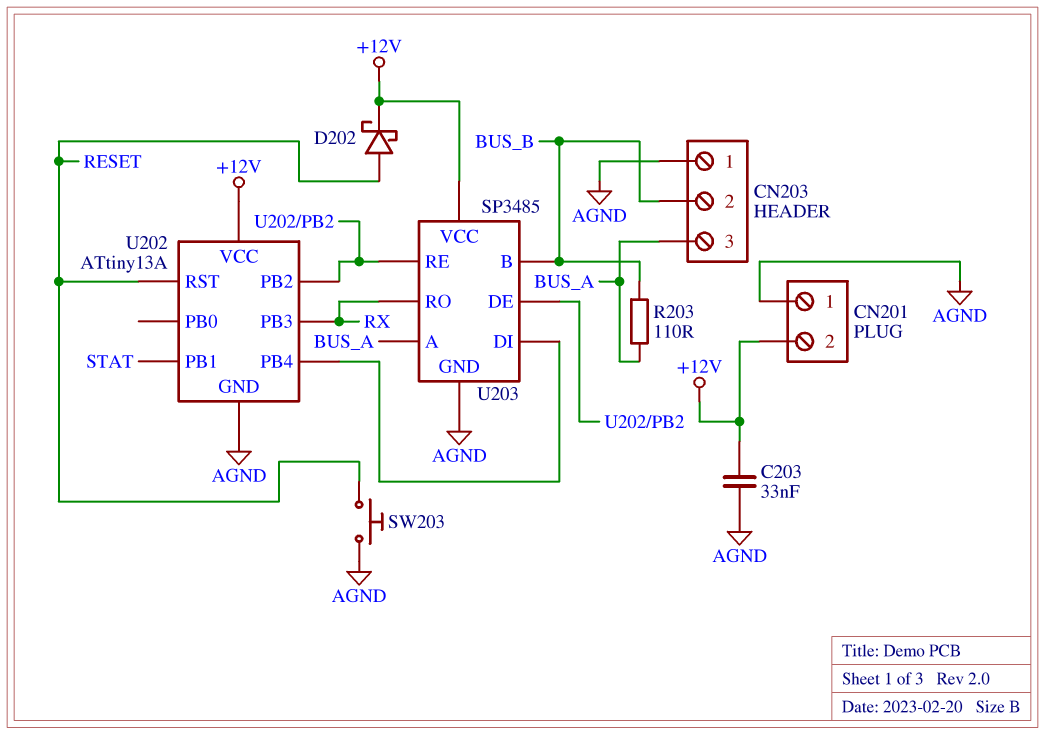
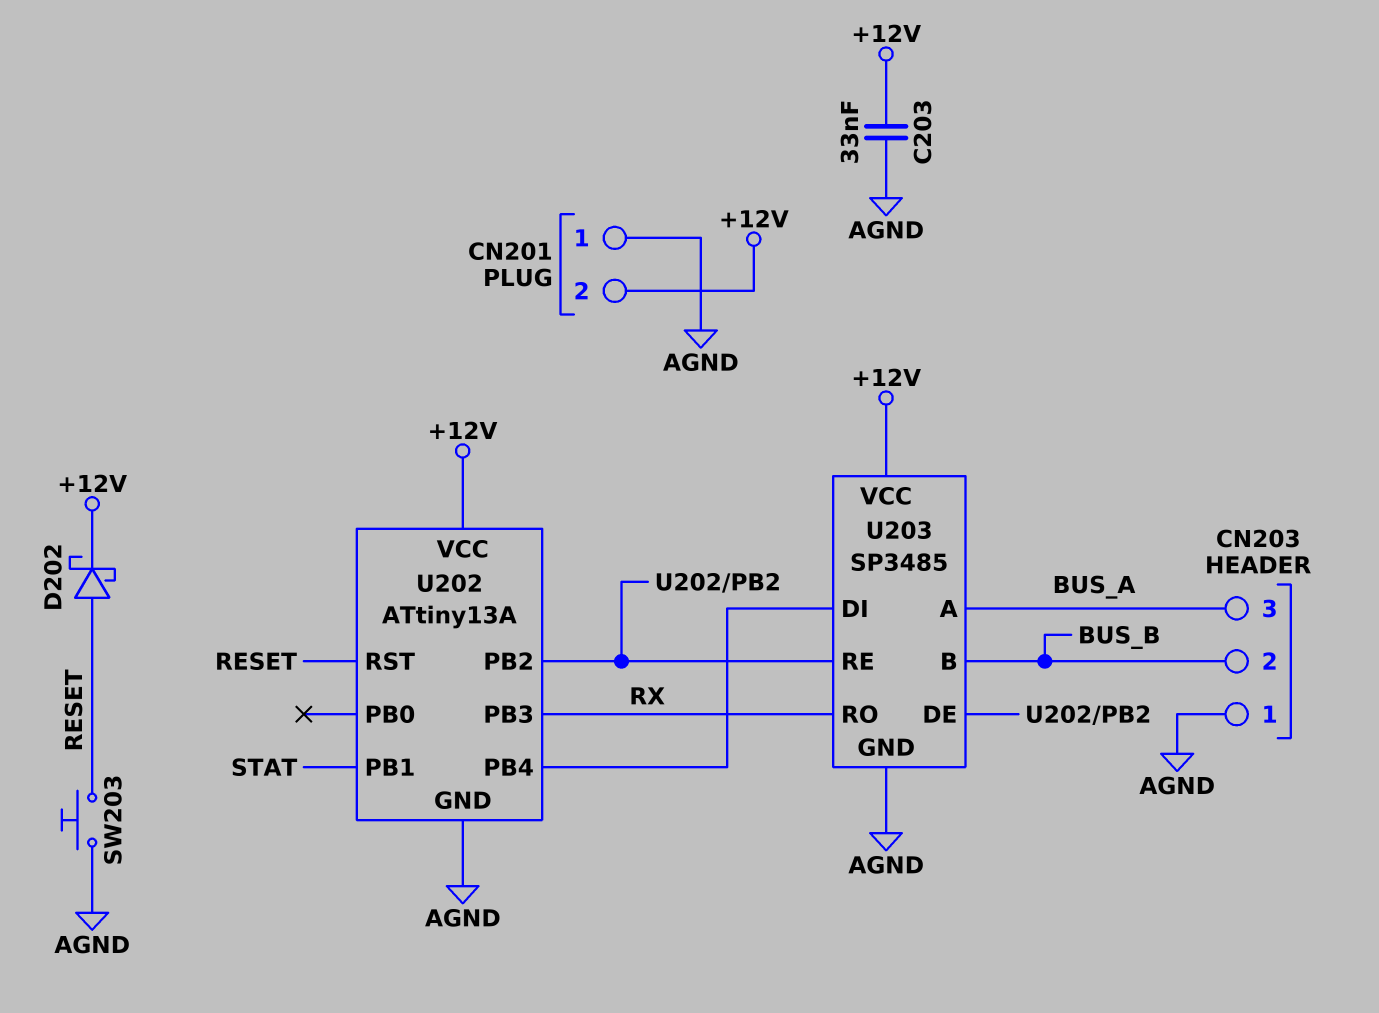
R203: 110 (BUS_A, BUS_B) -> none

